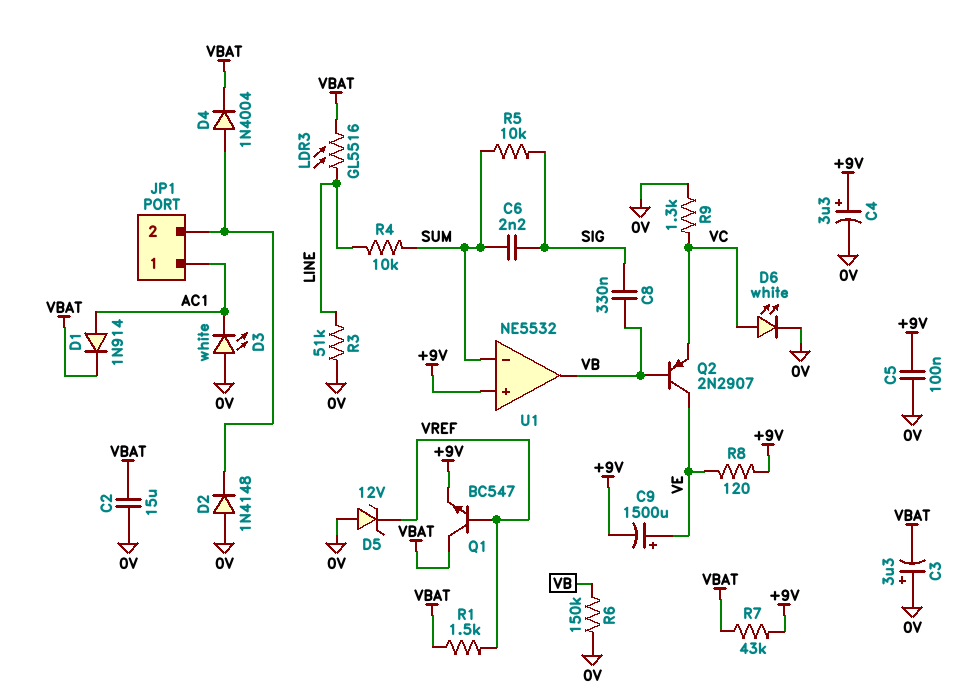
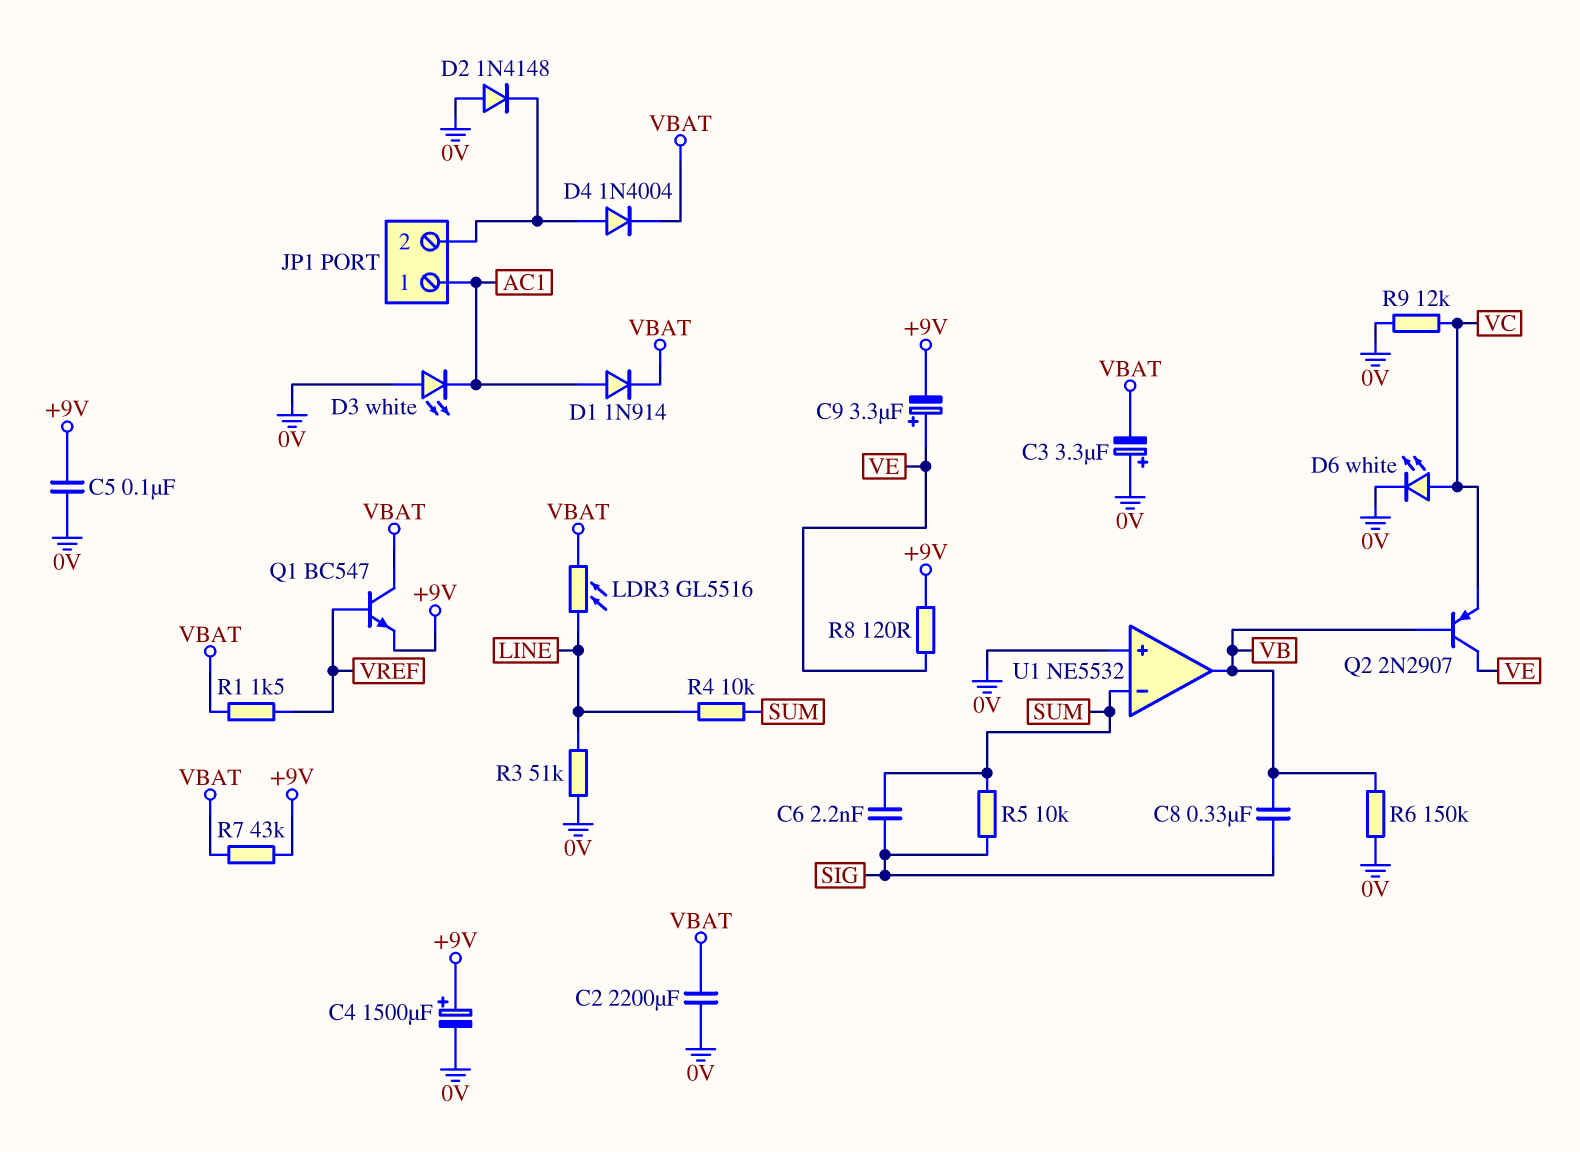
C2: 15uF (0V, VBAT) -> 2200uF (0V, VBAT)
C4: 3.3uF (plus +9V, minus 0V) -> 1500uF (plus +9V, minus 0V)
C9: 1500uF (plus VE, minus +9V) -> 3.3uF (plus VE, minus +9V)
D5: zener 12V (A 0V, K VREF) -> none
R9: 1.3k (0V, VC) -> 12k (0V, VC)
U1 pin in+: +9V -> 0V

